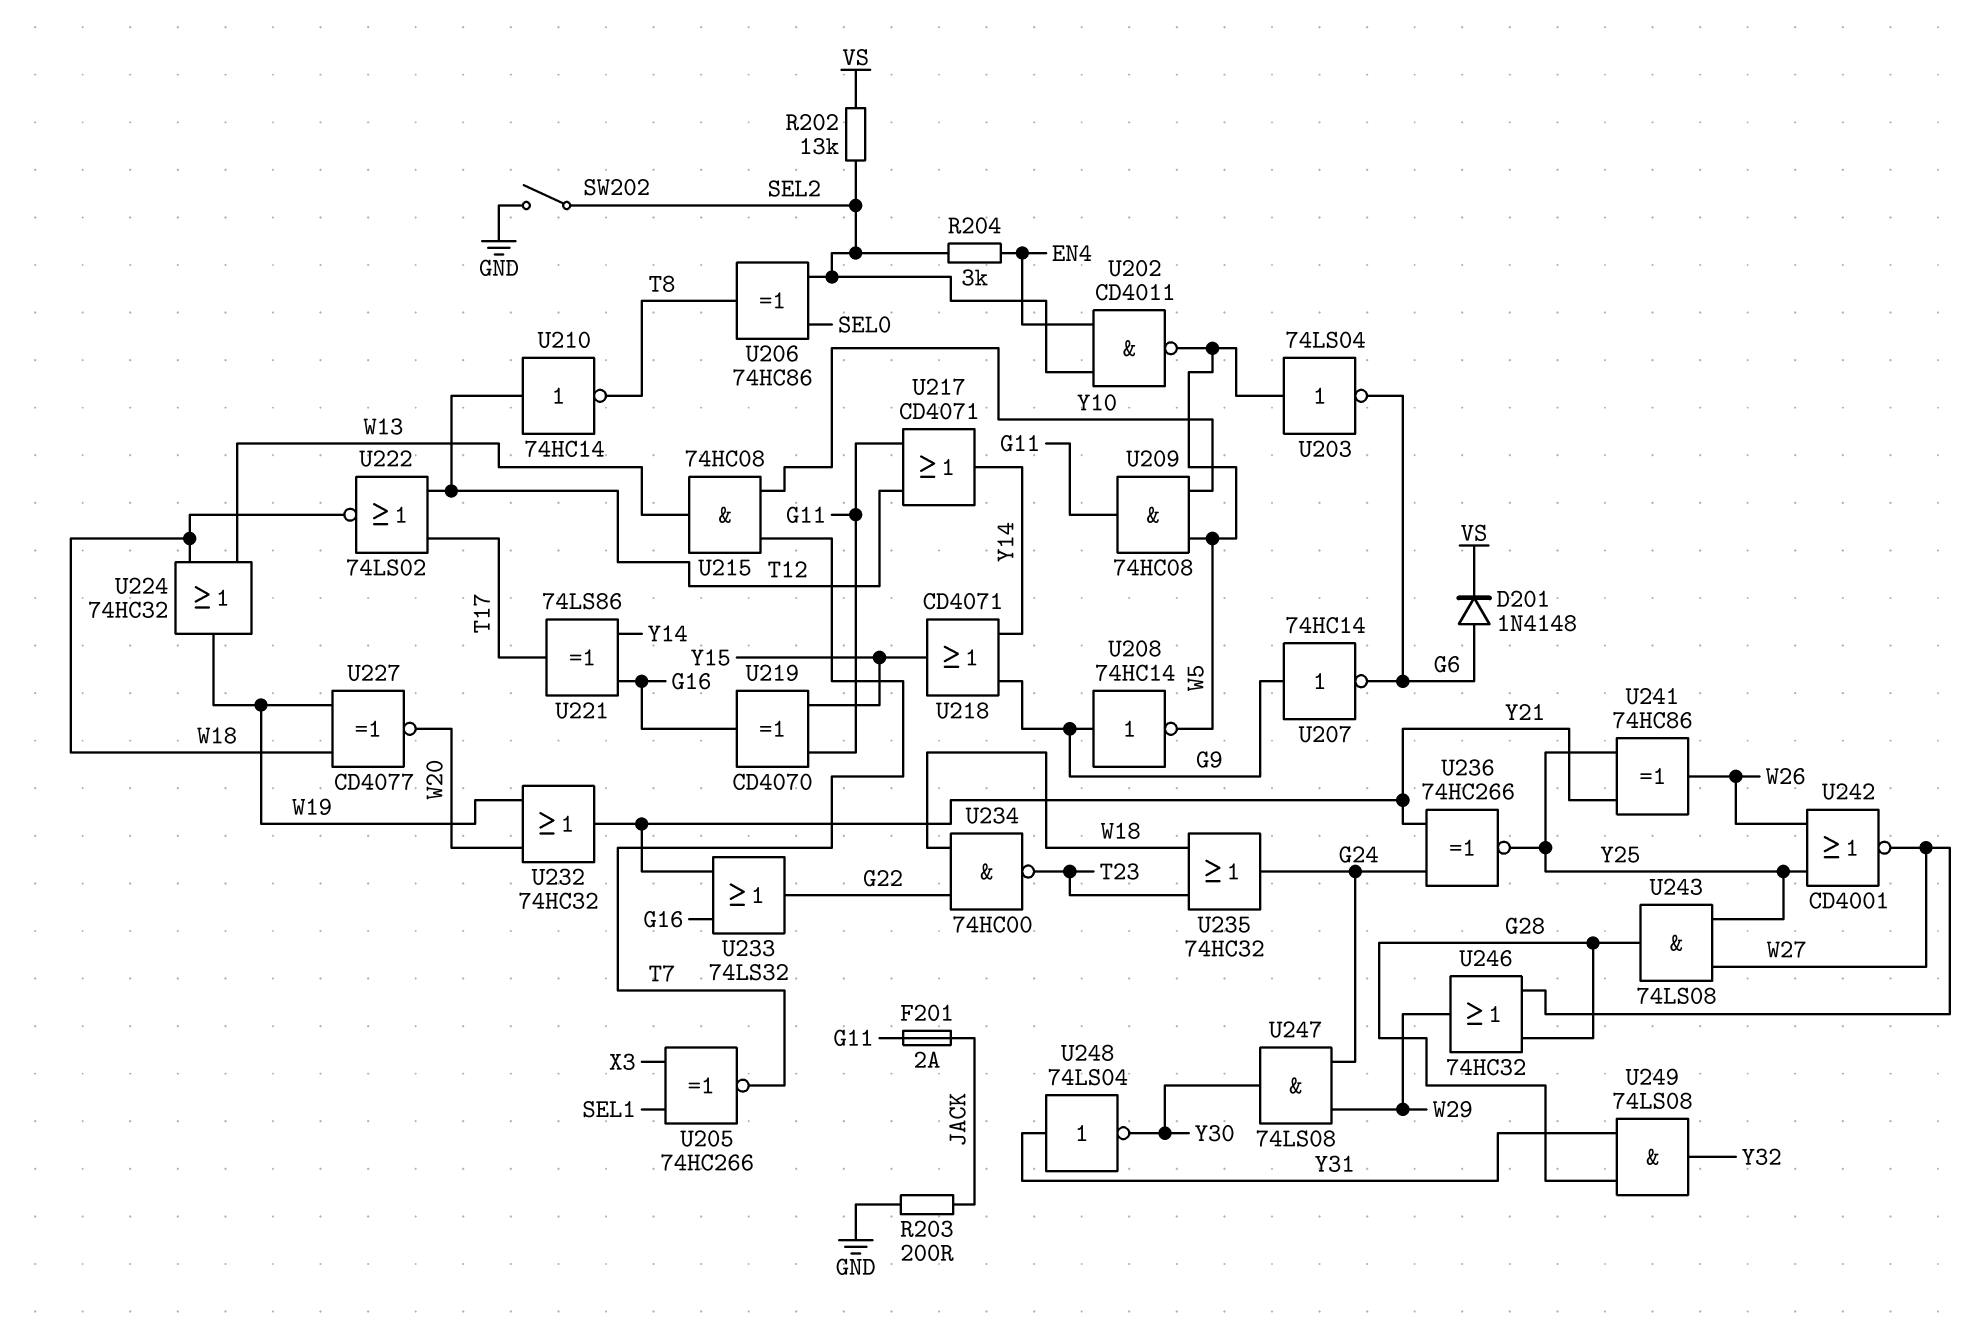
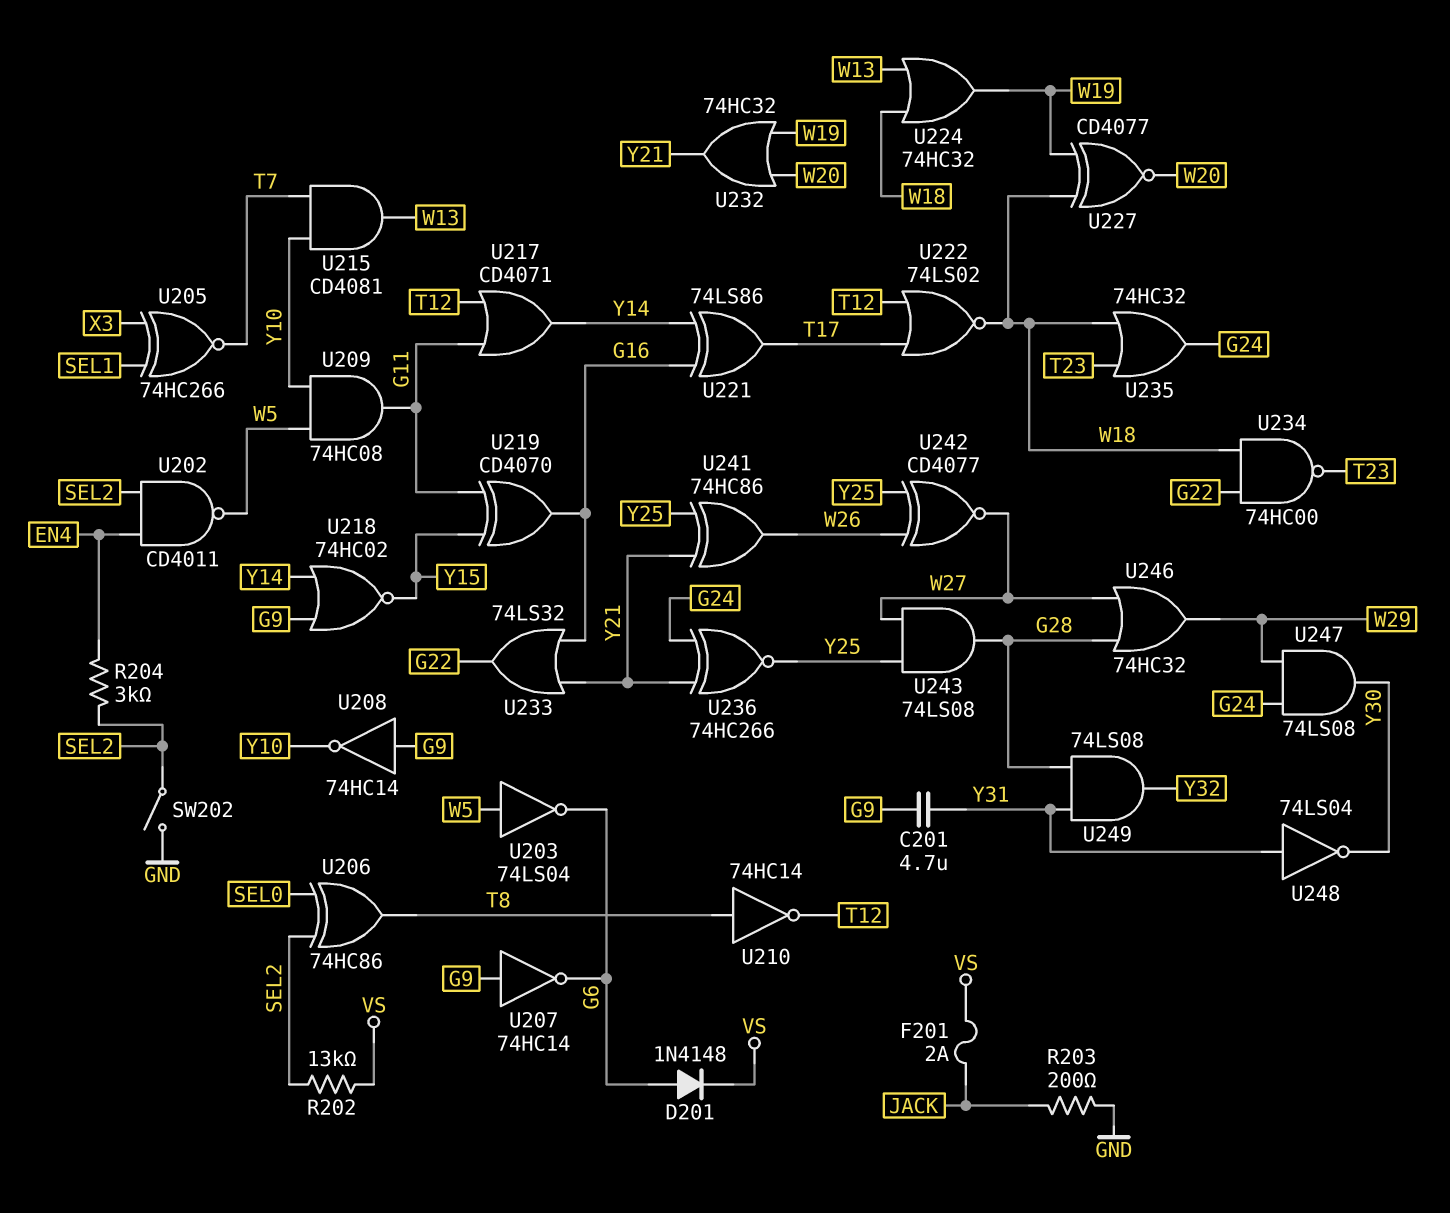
C201: none -> 4.7uF (G9, Y31)
F201: 2A (G11, JACK) -> 2A (JACK, VS)
U208: NOT 74HC14 (in G9, out W5) -> NOT 74HC14 (in G9, out Y10)
U210: NOT 74HC14 (in T12, out T8) -> NOT 74HC14 (in T8, out T12)
U215: AND 74HC08 (in T7, in Y10, out W13) -> AND CD4081 (in T7, in Y10, out W13)
U218: OR CD4071 (in G9, in Y14, out Y15) -> NOR 74HC02 (in G9, in Y14, out Y15)
U242: NOR CD4001 (in W26, in Y25, out W27) -> XNOR CD4077 (in W26, in Y25, out W27)

